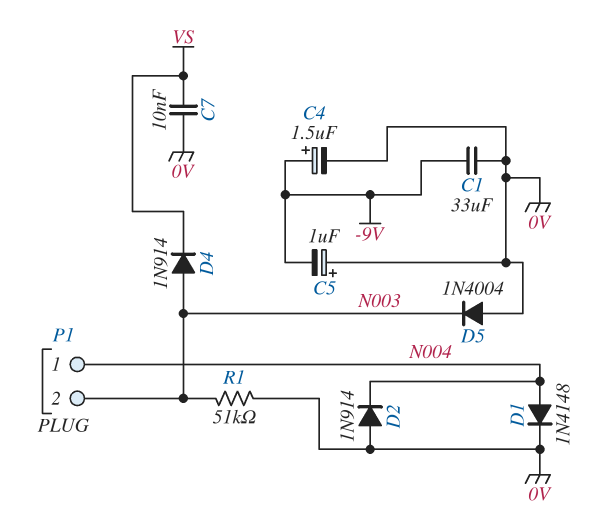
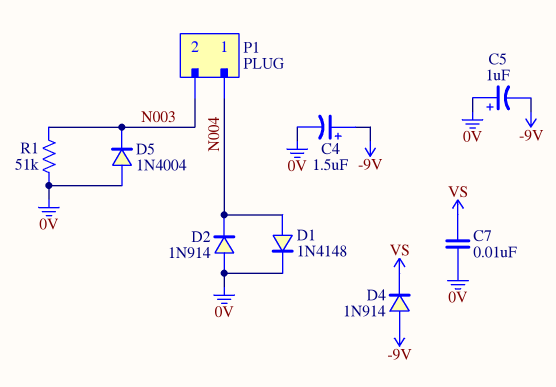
C1: 33uF (-9V, 0V) -> none
D4: diode 1N914 (A N003, K VS) -> diode 1N914 (A -9V, K VS)

